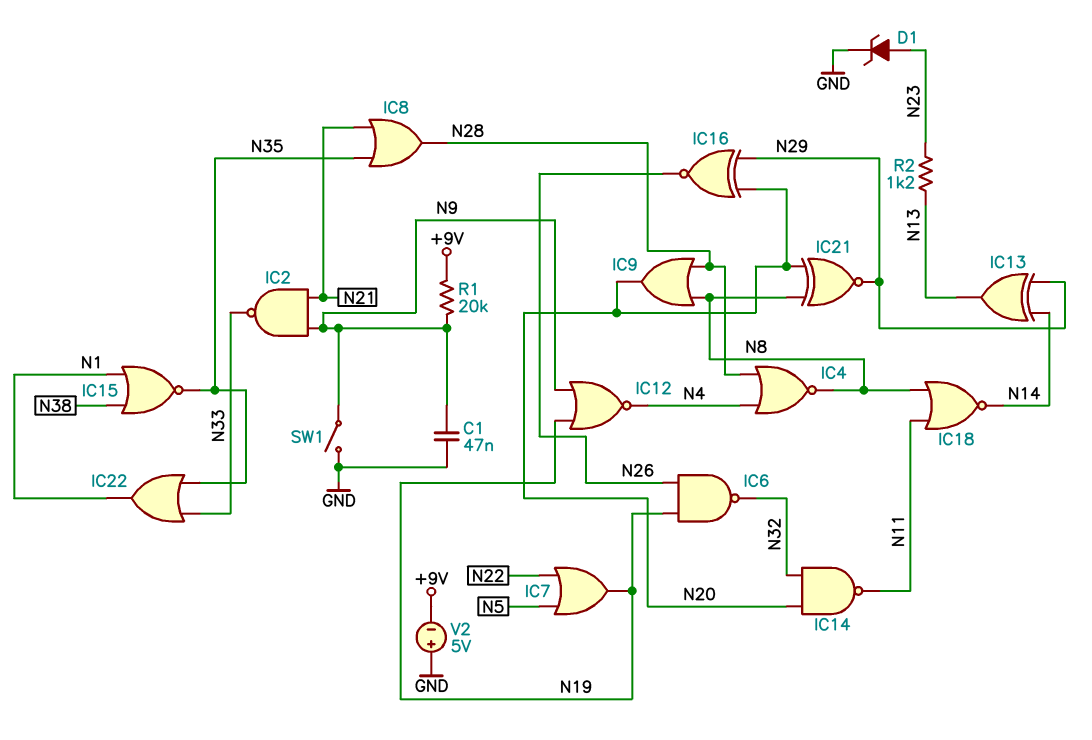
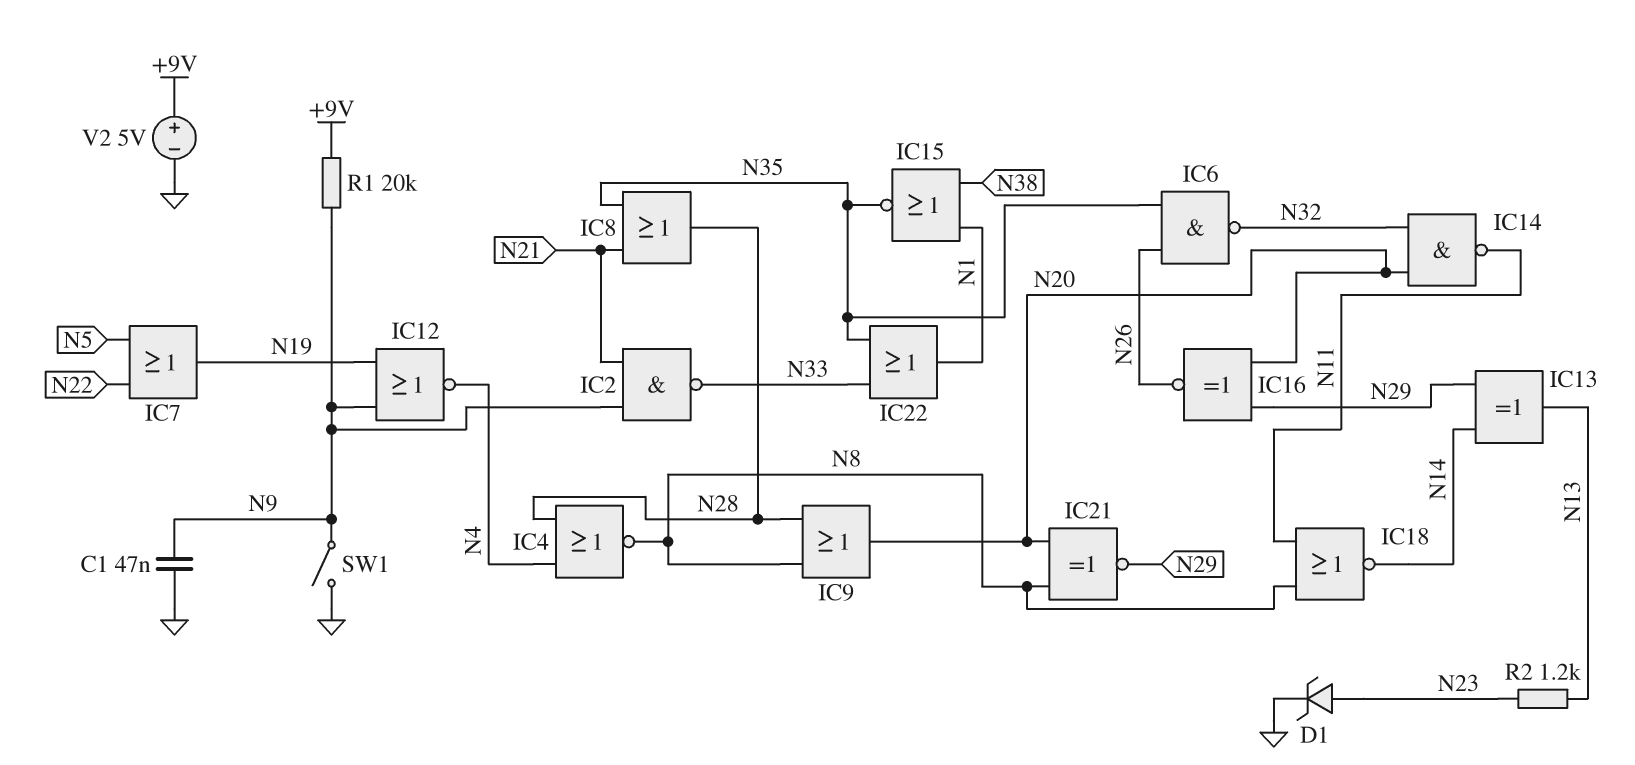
IC6: NAND (in N19, in N26, out N32) -> NAND (in N26, in N35, out N32)
V2: 5V (plus GND, minus +9V) -> 5V (plus +9V, minus GND)

